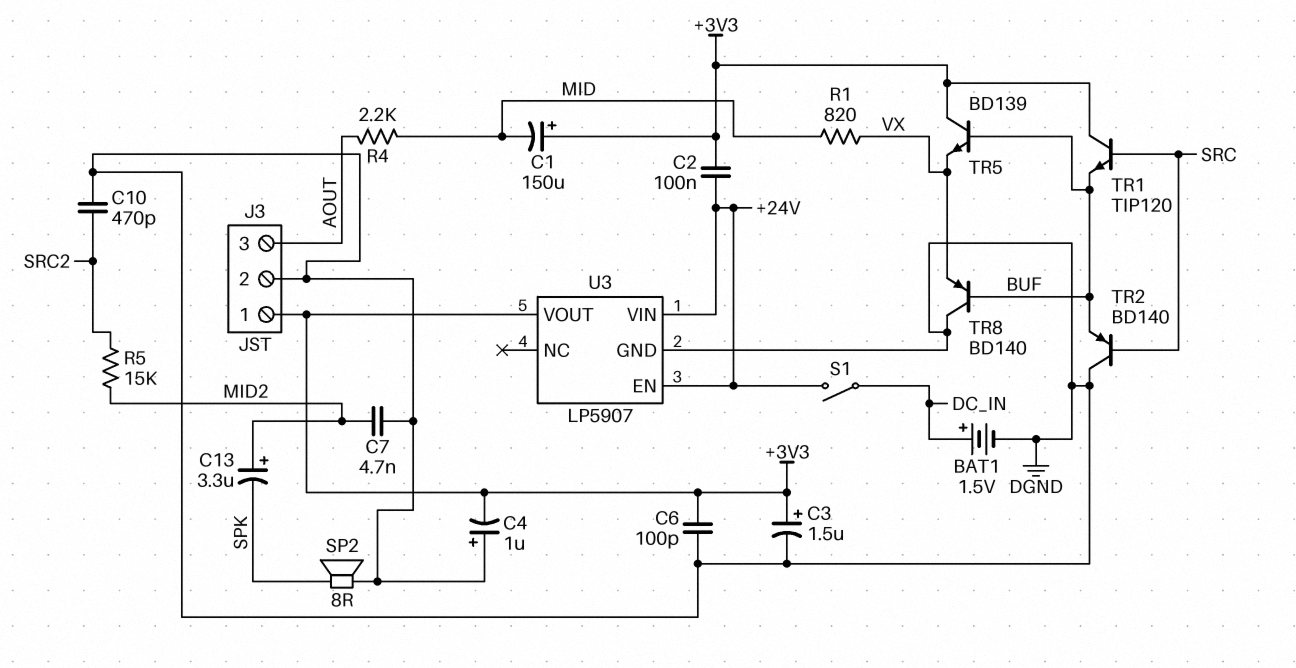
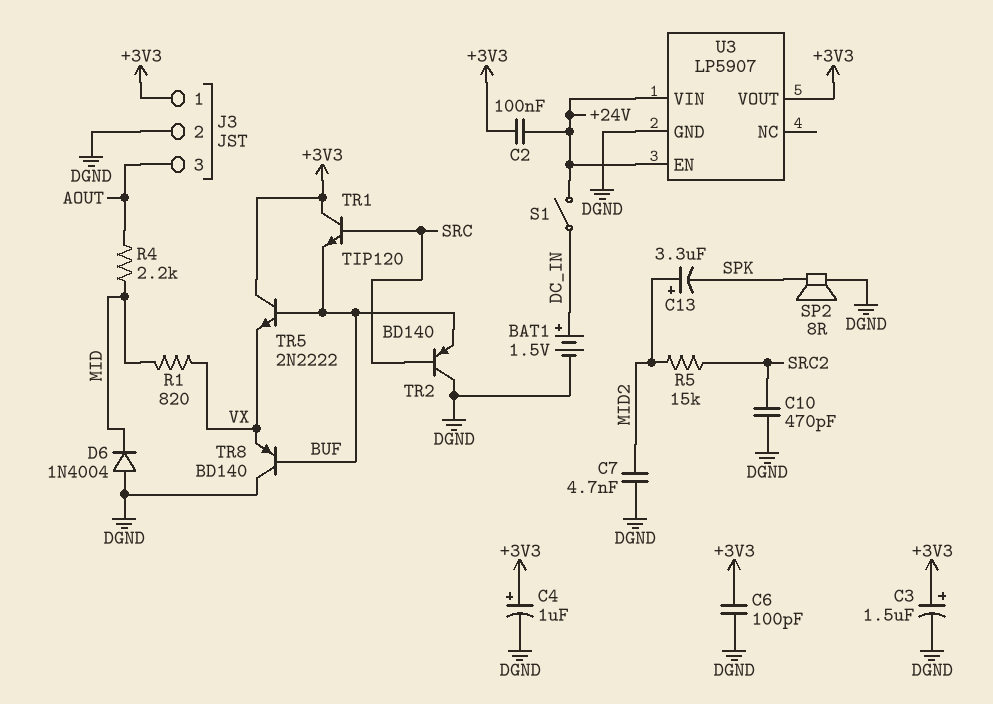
C1: 150uF (plus +3V3, minus MID) -> none
C4: 1uF (plus DGND, minus +3V3) -> 1uF (plus +3V3, minus DGND)
D6: none -> diode 1N4004 (A DGND, K MID)
TR5: NPN BD139 (B BUF, C +3V3, E VX) -> NPN 2N2222 (B BUF, C +3V3, E VX)

